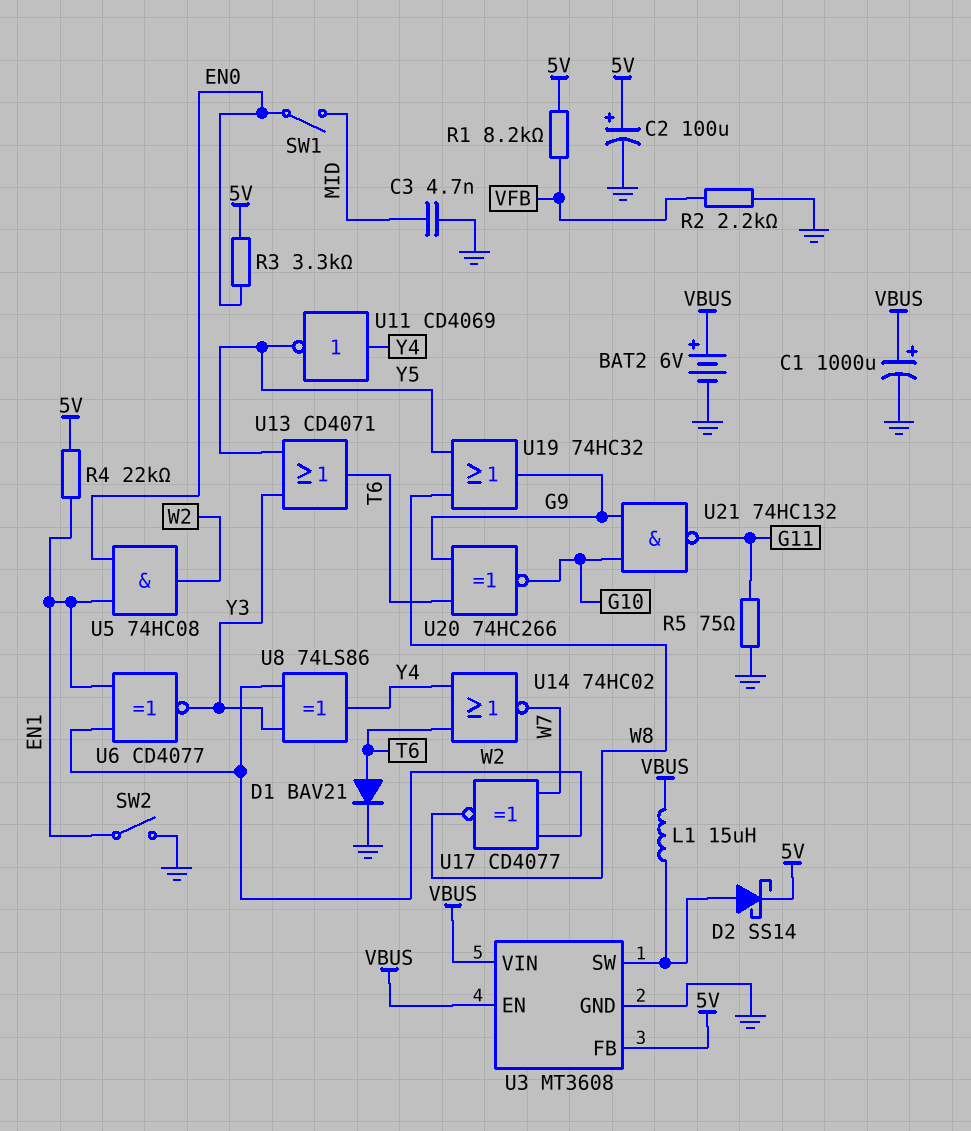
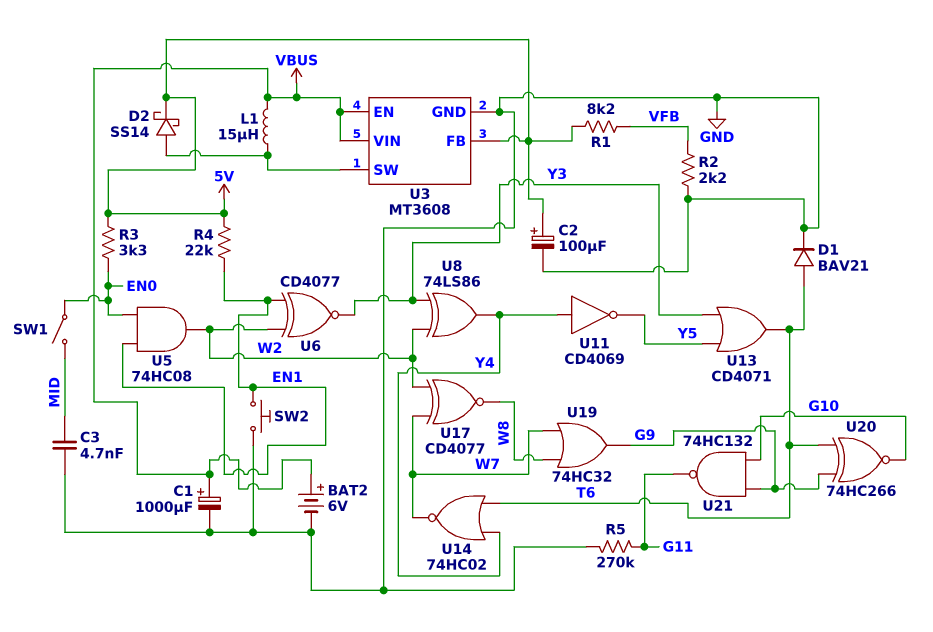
R5: 75 (G11, GND) -> 270k (G11, GND)
SW2: switch (EN1, GND) -> button (EN1, GND)
U19: OR 74HC32 (in W8, in Y5, out G9) -> OR 74HC32 (in W7, in W8, out G9)

